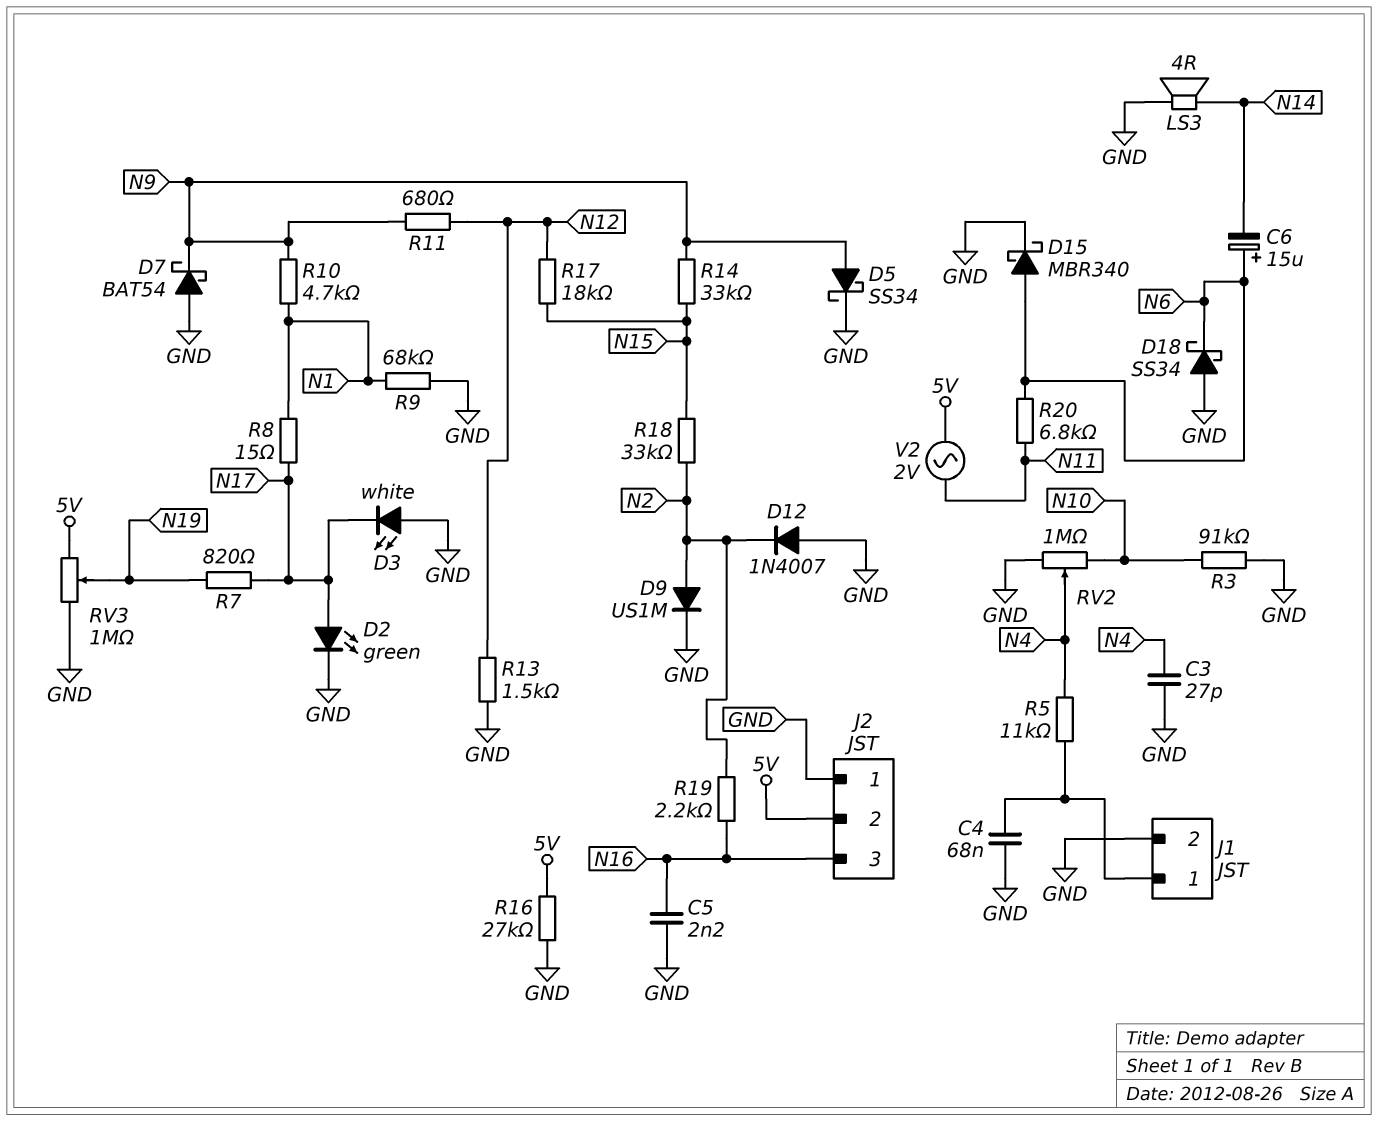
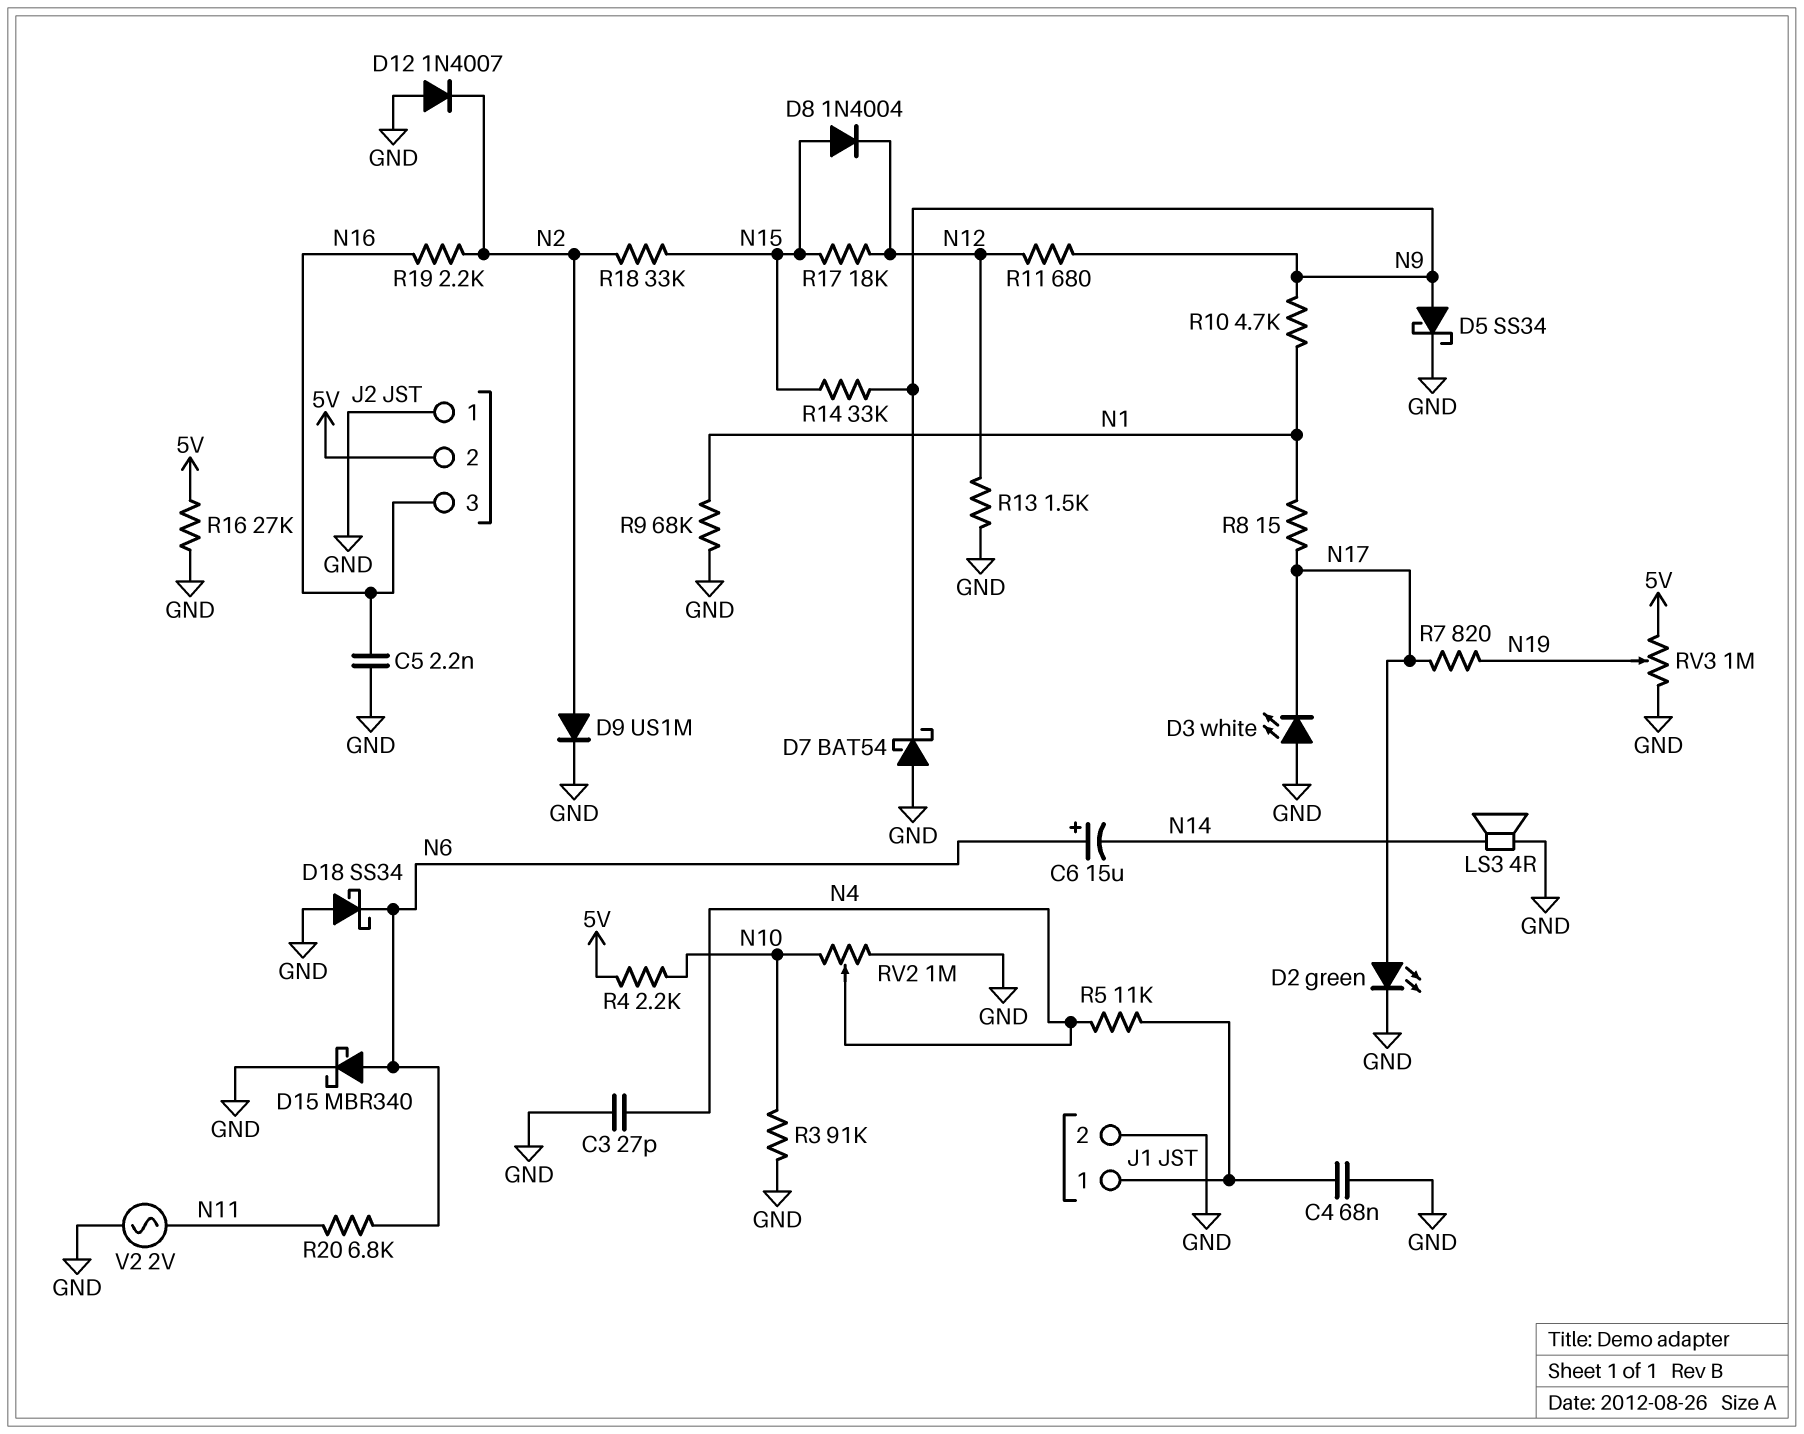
D8: none -> diode 1N4004 (A N15, K N12)
R4: none -> 2.2k (5V, N10)
V2: AC 2V (5V, N11) -> AC 2V (GND, N11)

